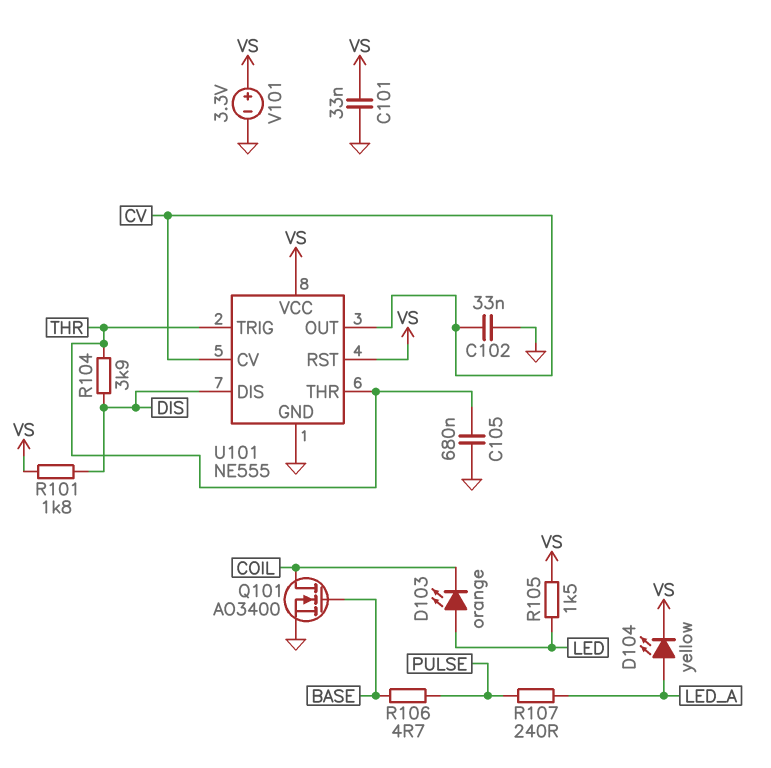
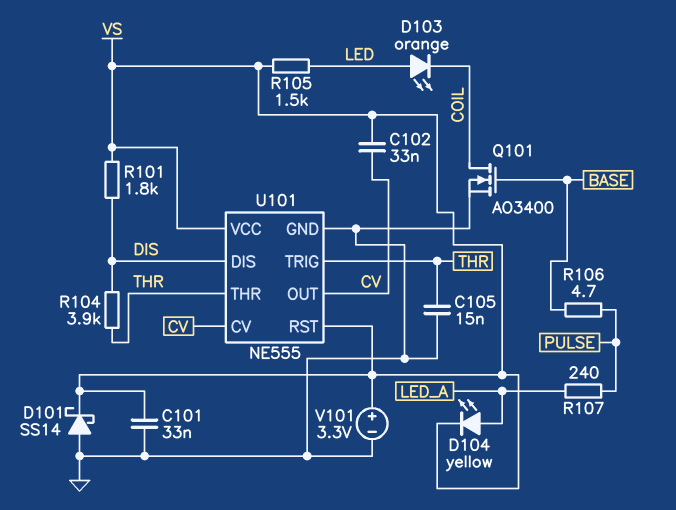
C102: 33nF (CV, GND) -> 33nF (CV, VS)
C105: 680nF (GND, THR) -> 15nF (GND, THR)
D101: none -> schottky SS14 (A GND, K VS)

